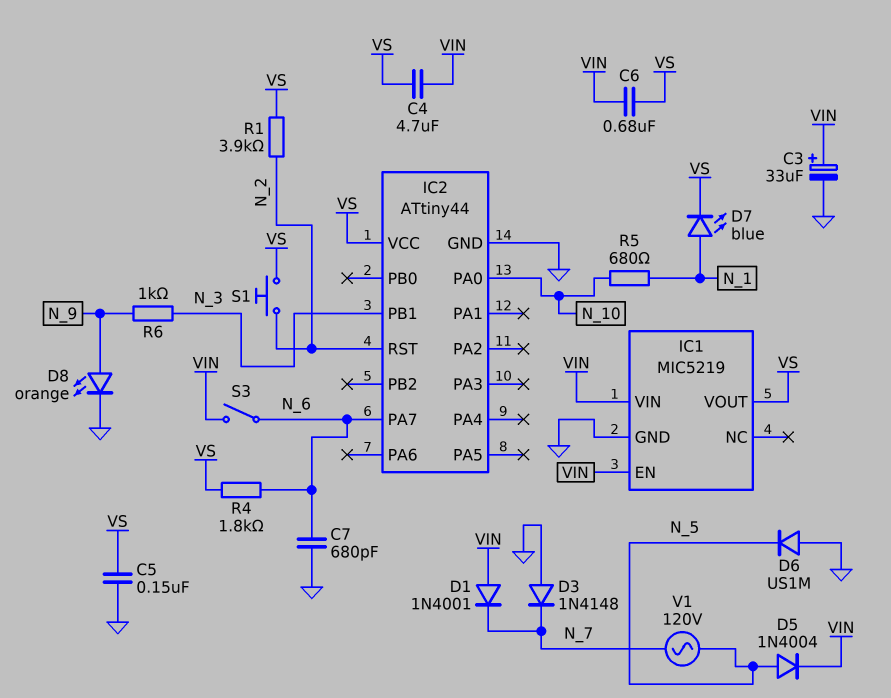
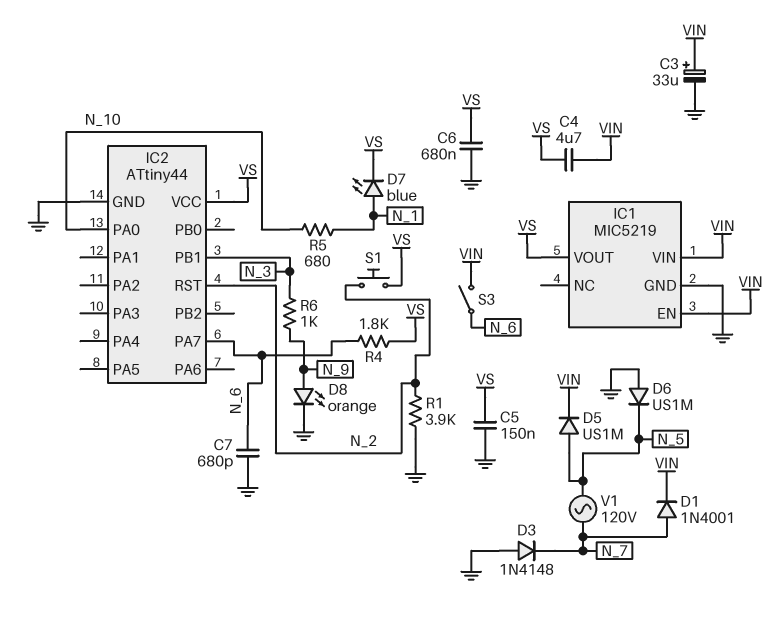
C6: 680nF (VIN, VS) -> 680nF (GND, VS)
D1: diode 1N4001 (A VIN, K N_7) -> diode 1N4001 (A N_7, K VIN)
D5: diode 1N4004 (A N_5, K VIN) -> diode US1M (A N_5, K VIN)
R1: 3.9k (N_2, VS) -> 3.9k (GND, N_2)

